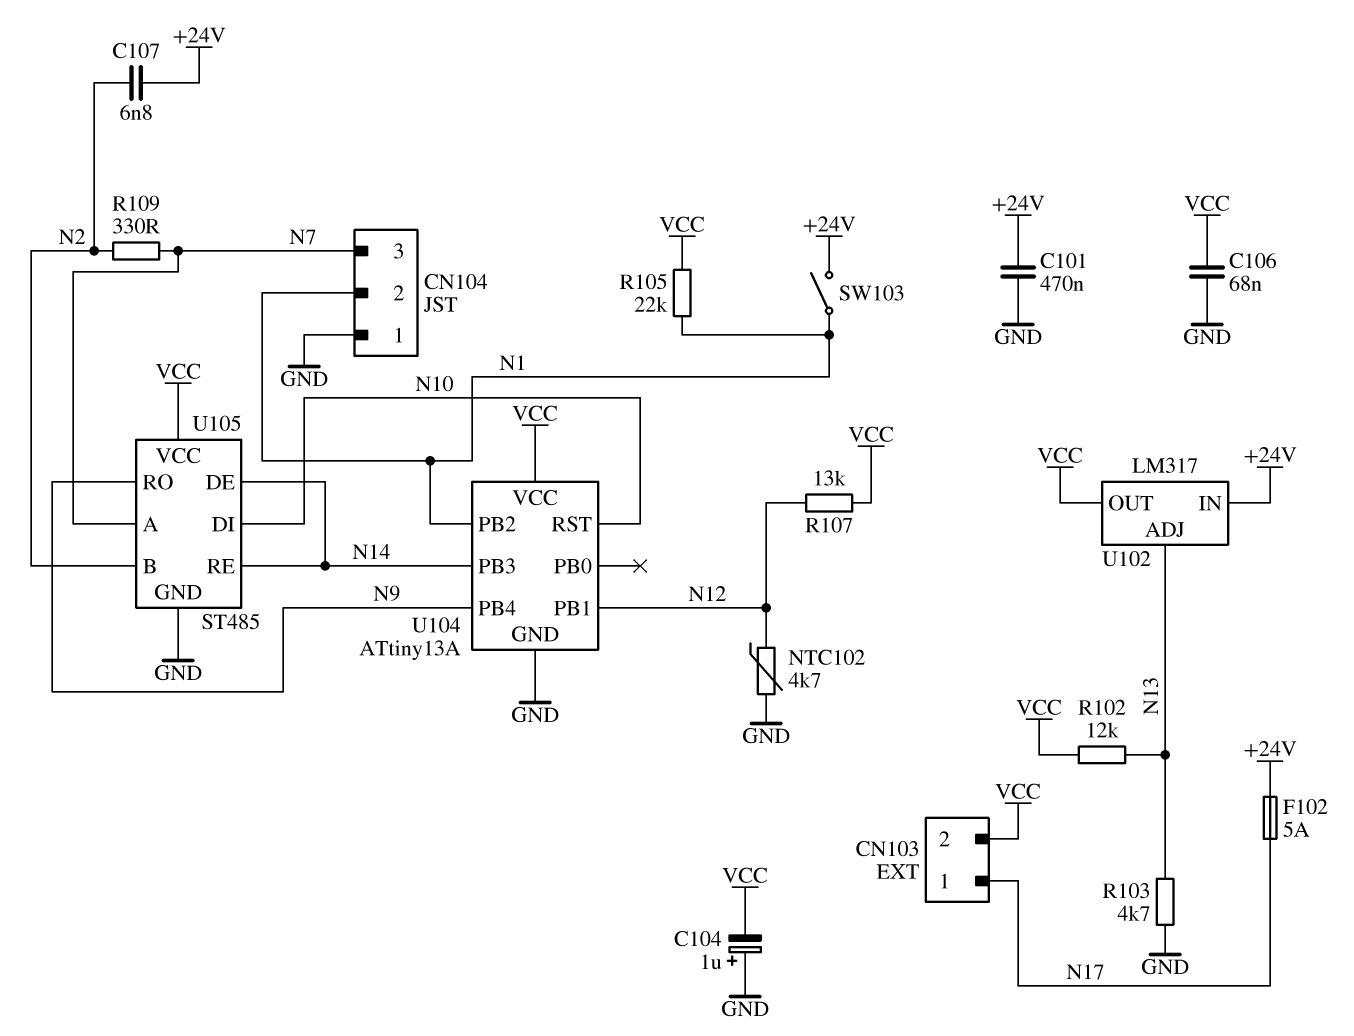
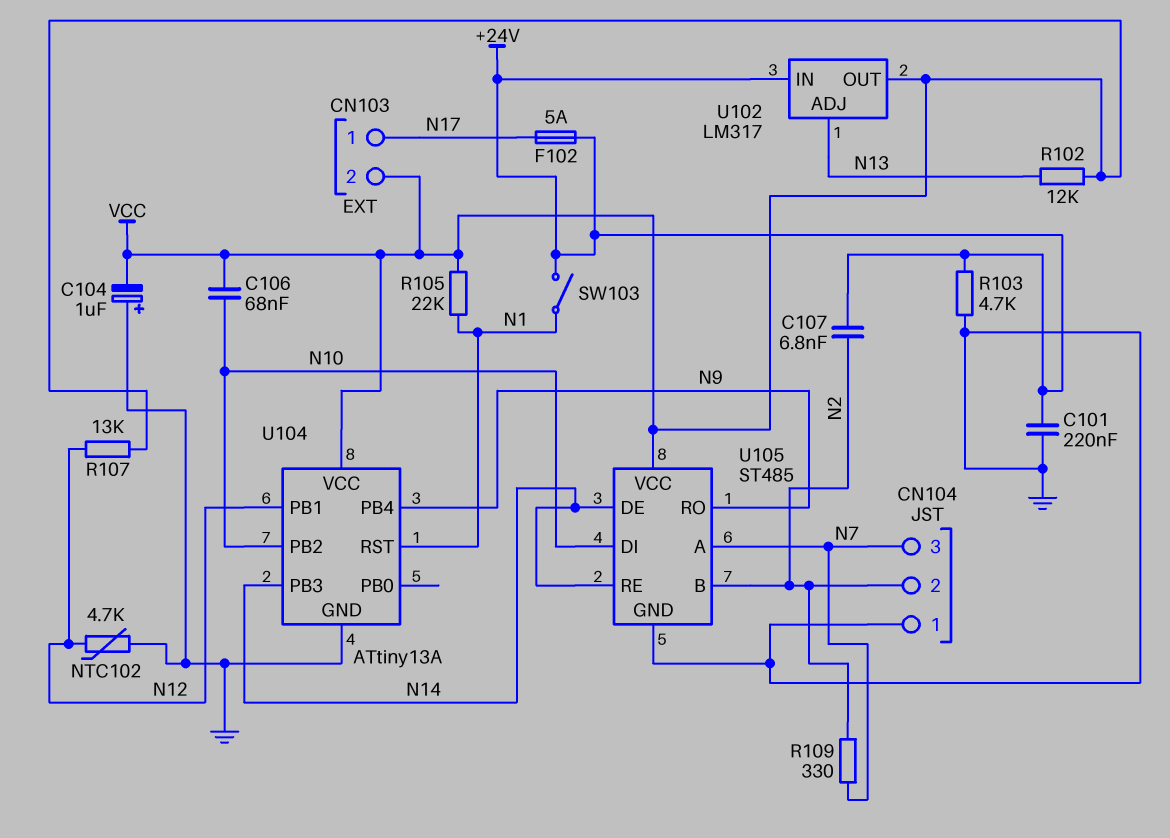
C101: 470nF (+24V, GND) -> 220nF (+24V, GND)
C106: 68nF (GND, VCC) -> 68nF (N10, VCC)
CN104 pin 2: N1 -> N2
R103: 4.7k (GND, N13) -> 4.7k (+24V, GND)
U104 pin PB2: N1 -> N10
U104 pin RST: N10 -> N1

